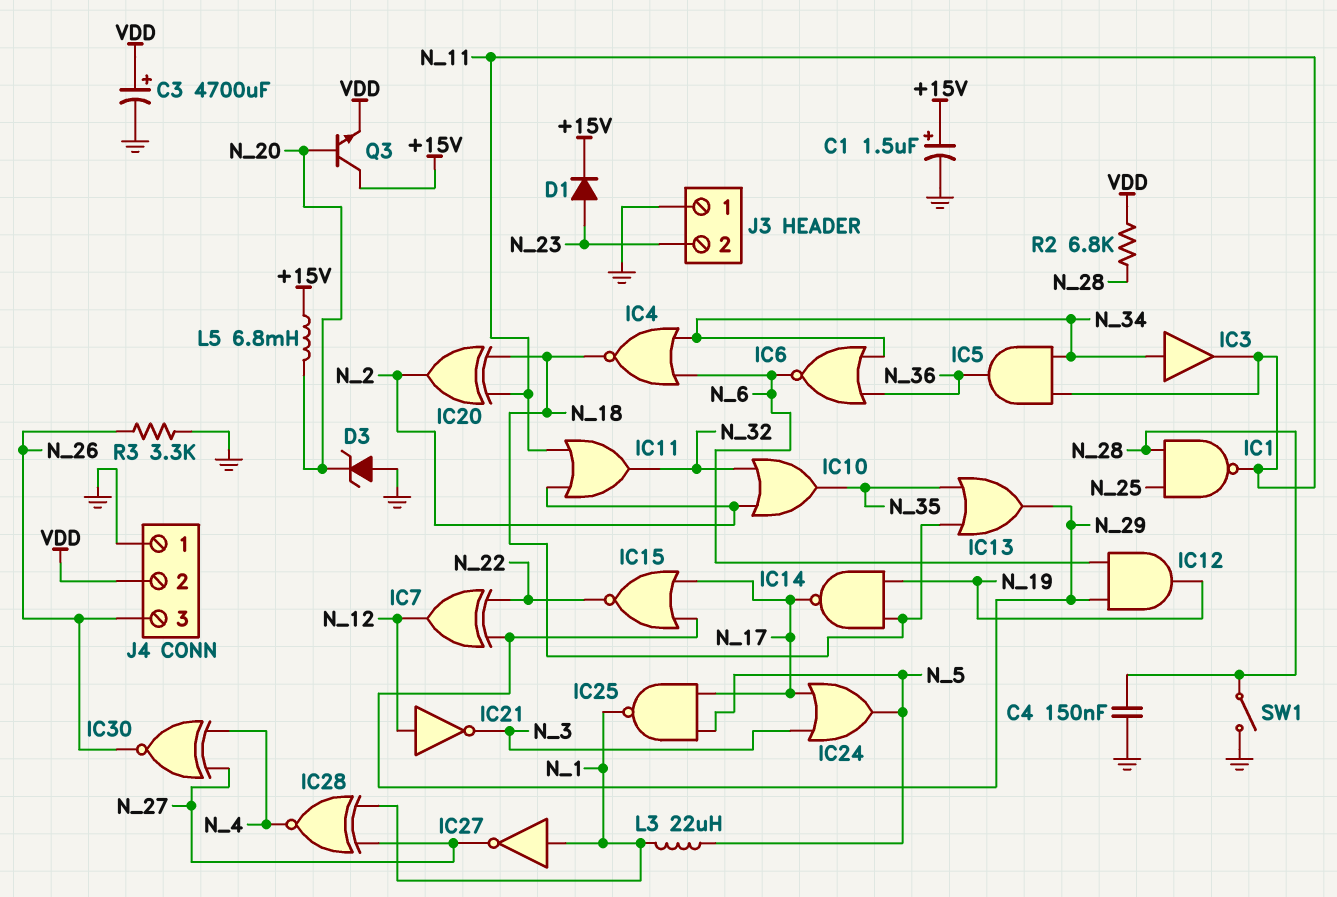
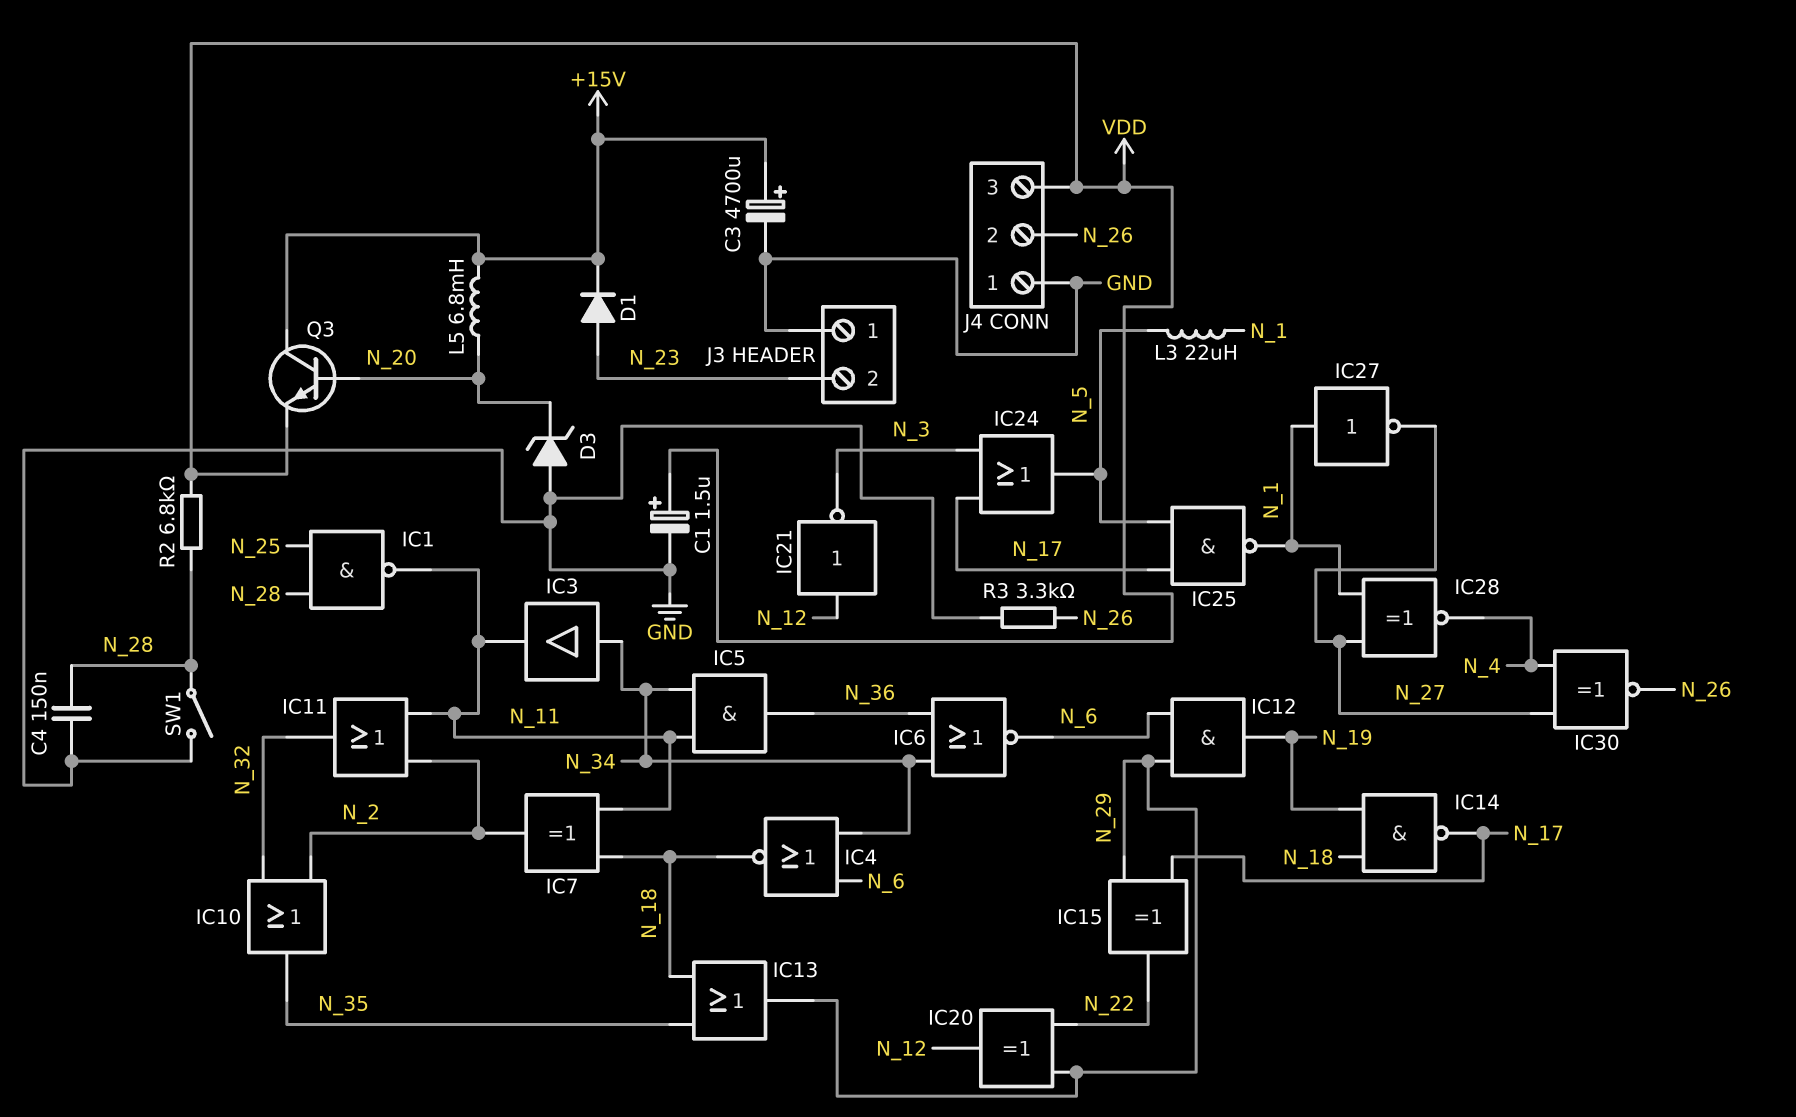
C1: 1.5uF (plus +15V, minus GND) -> 1.5uF (plus VDD, minus GND)
C3: 4700uF (plus VDD, minus GND) -> 4700uF (plus +15V, minus GND)
IC7: XOR (in N_22, in N_29, out N_12) -> XOR (in N_11, in N_18, out N_2)
IC15: NOR (in N_17, in N_29, out N_22) -> XOR (in N_17, in N_29, out N_22)
IC20: XOR (in N_11, in N_18, out N_2) -> XOR (in N_22, in N_29, out N_12)
J4 pin 2: VDD -> N_26
J4 pin 3: N_26 -> VDD

